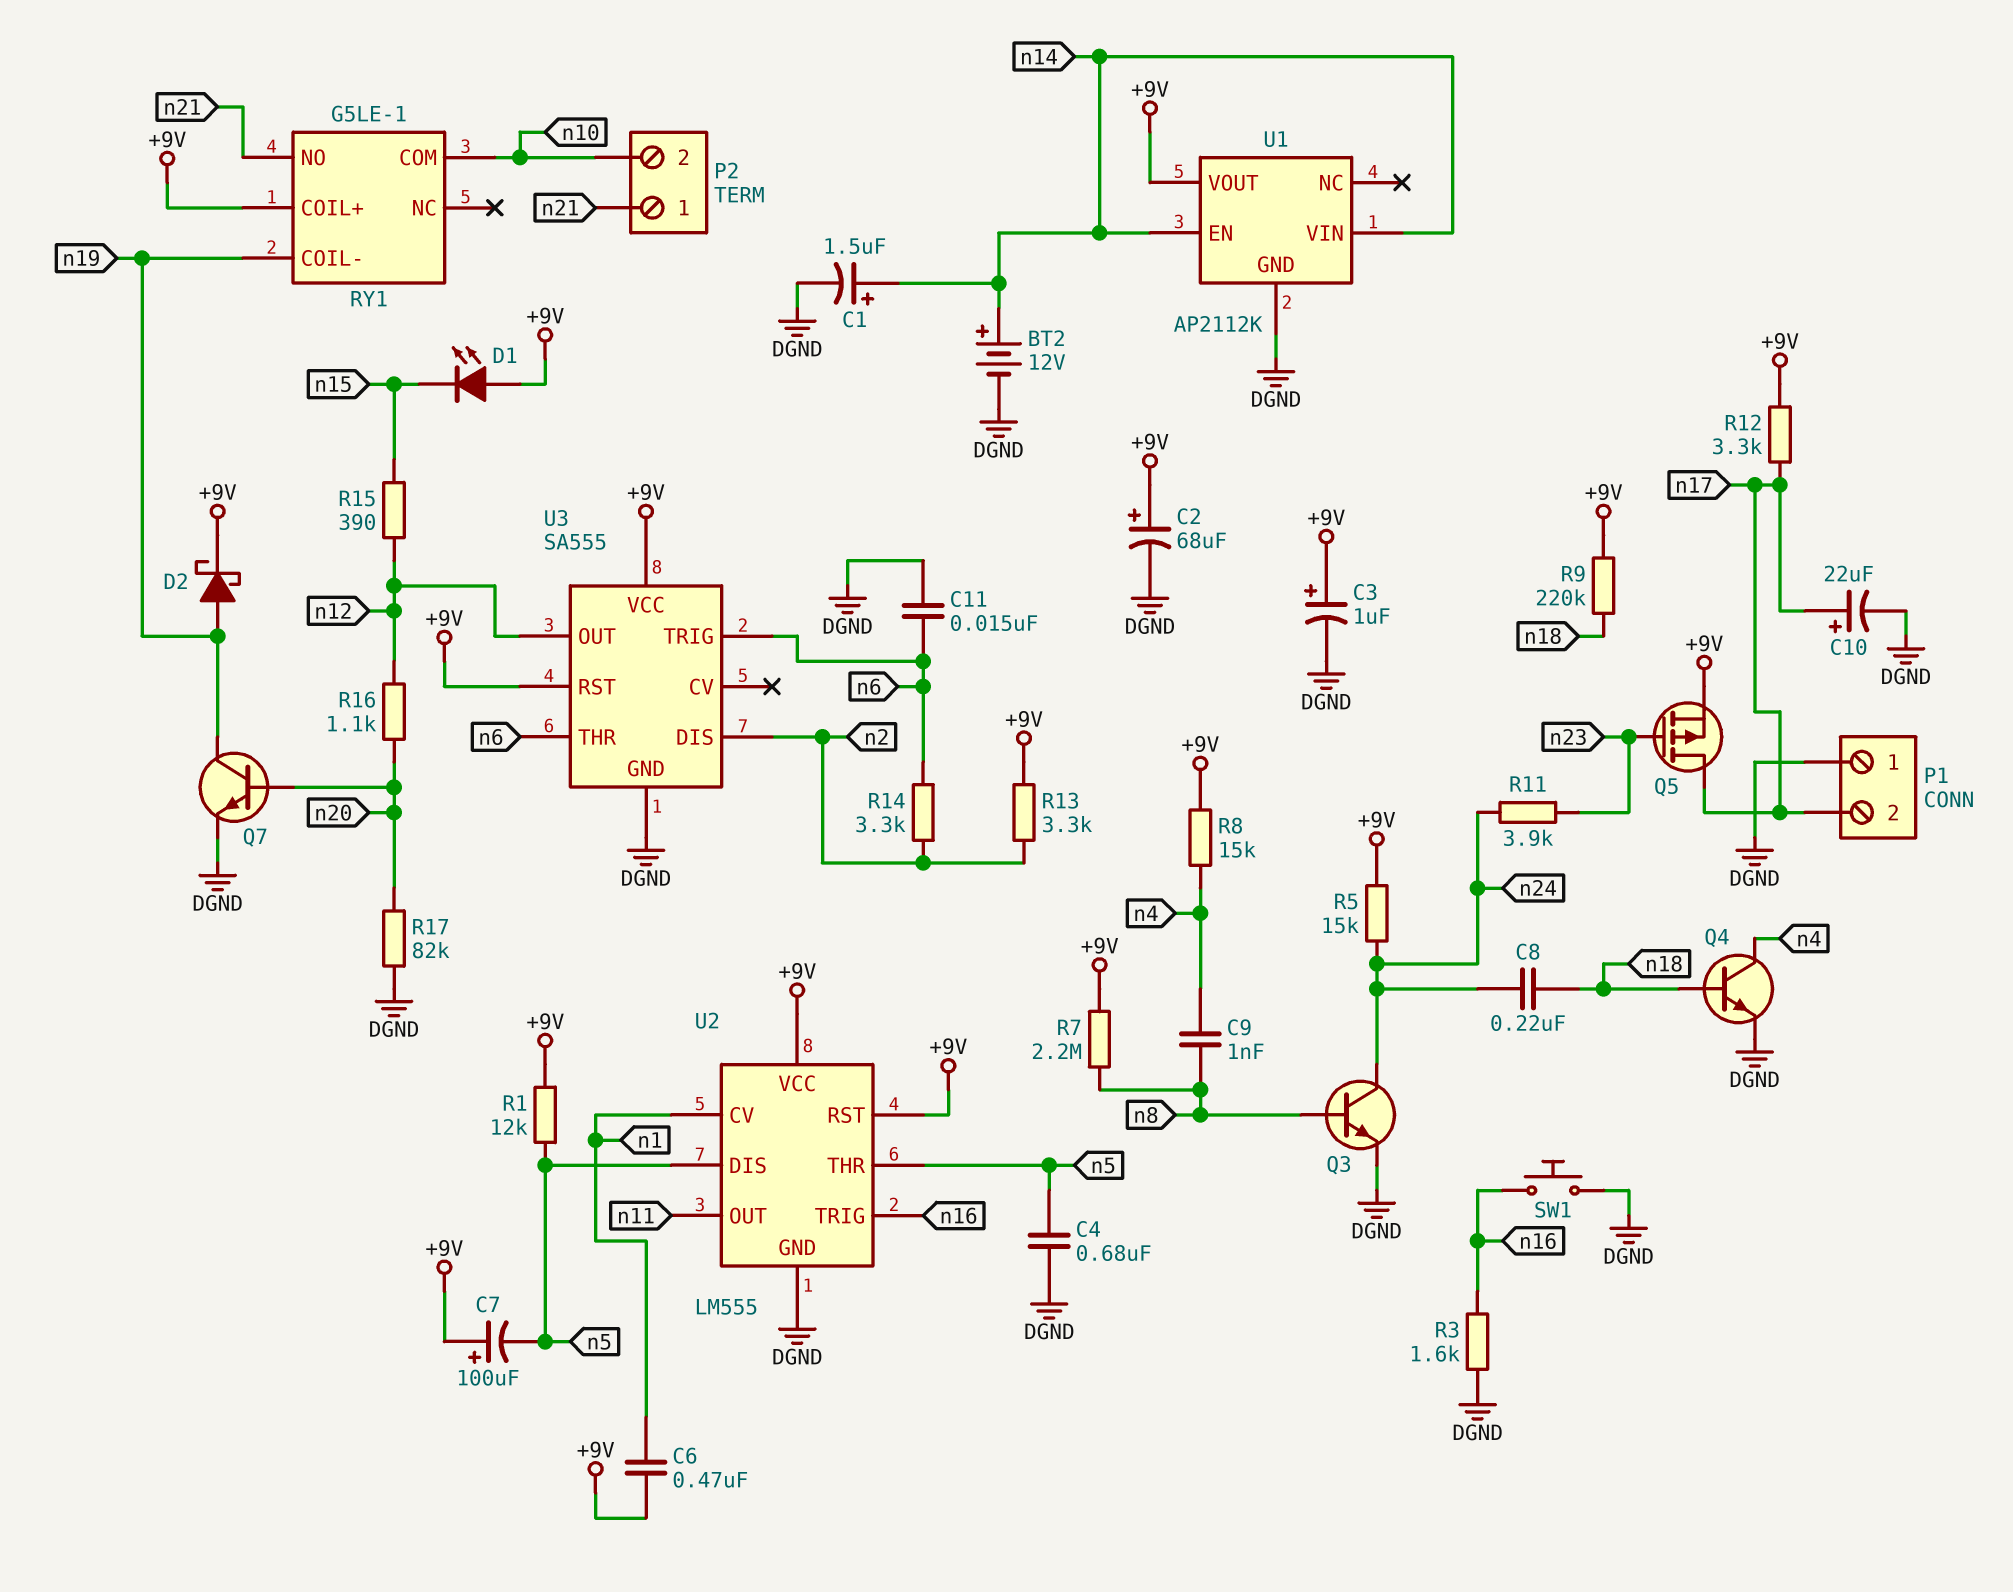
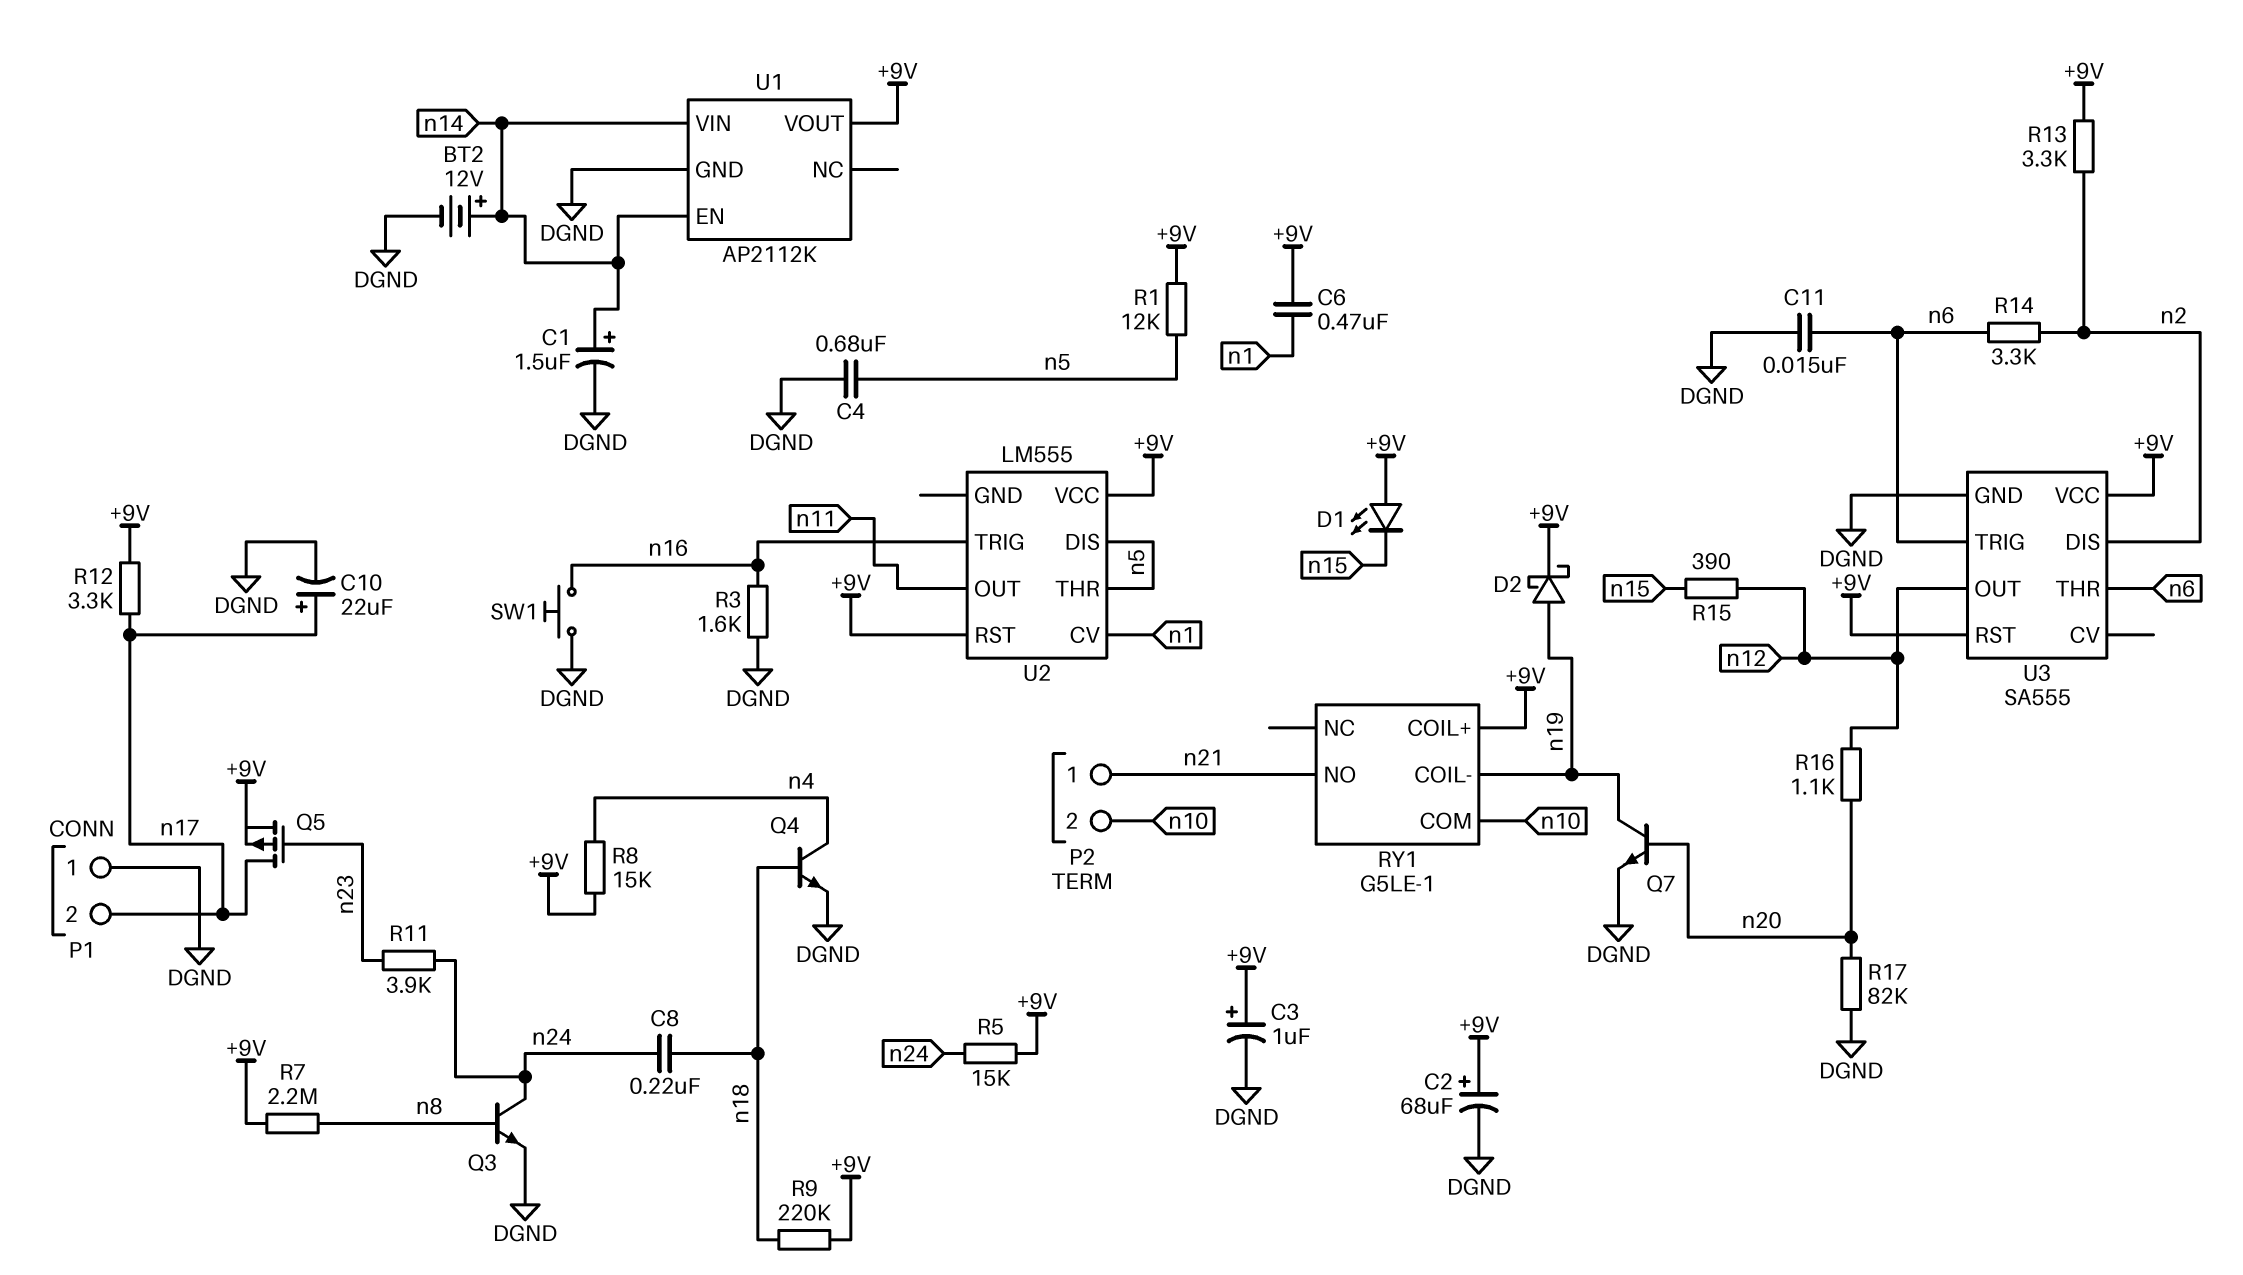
C7: 100uF (plus +9V, minus n5) -> none
C9: 1nF (n4, n8) -> none
U2 pin GND: DGND -> none

